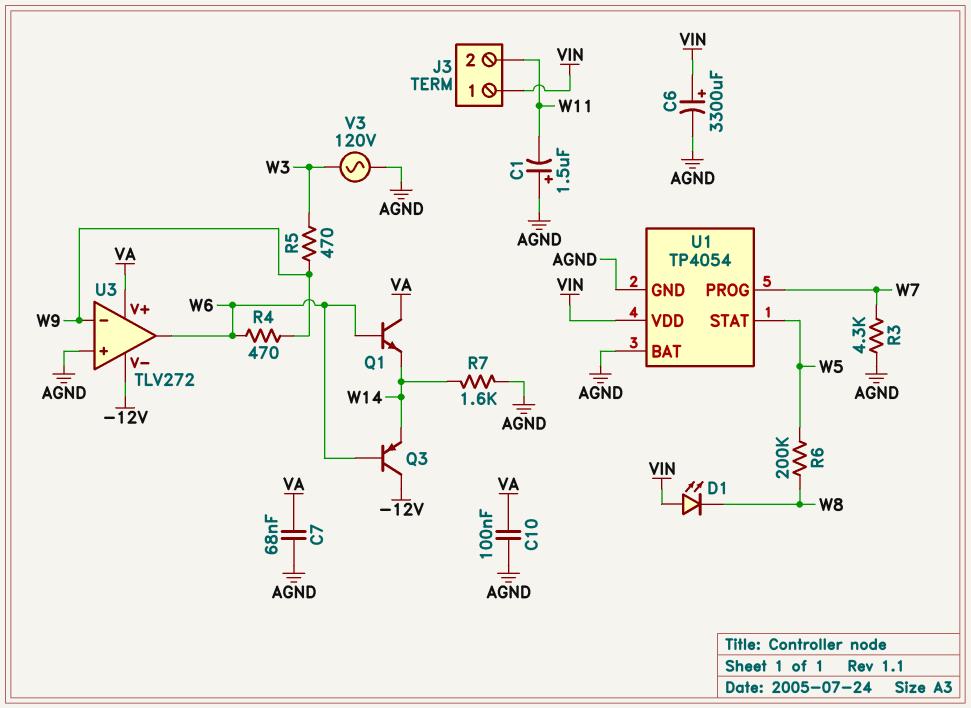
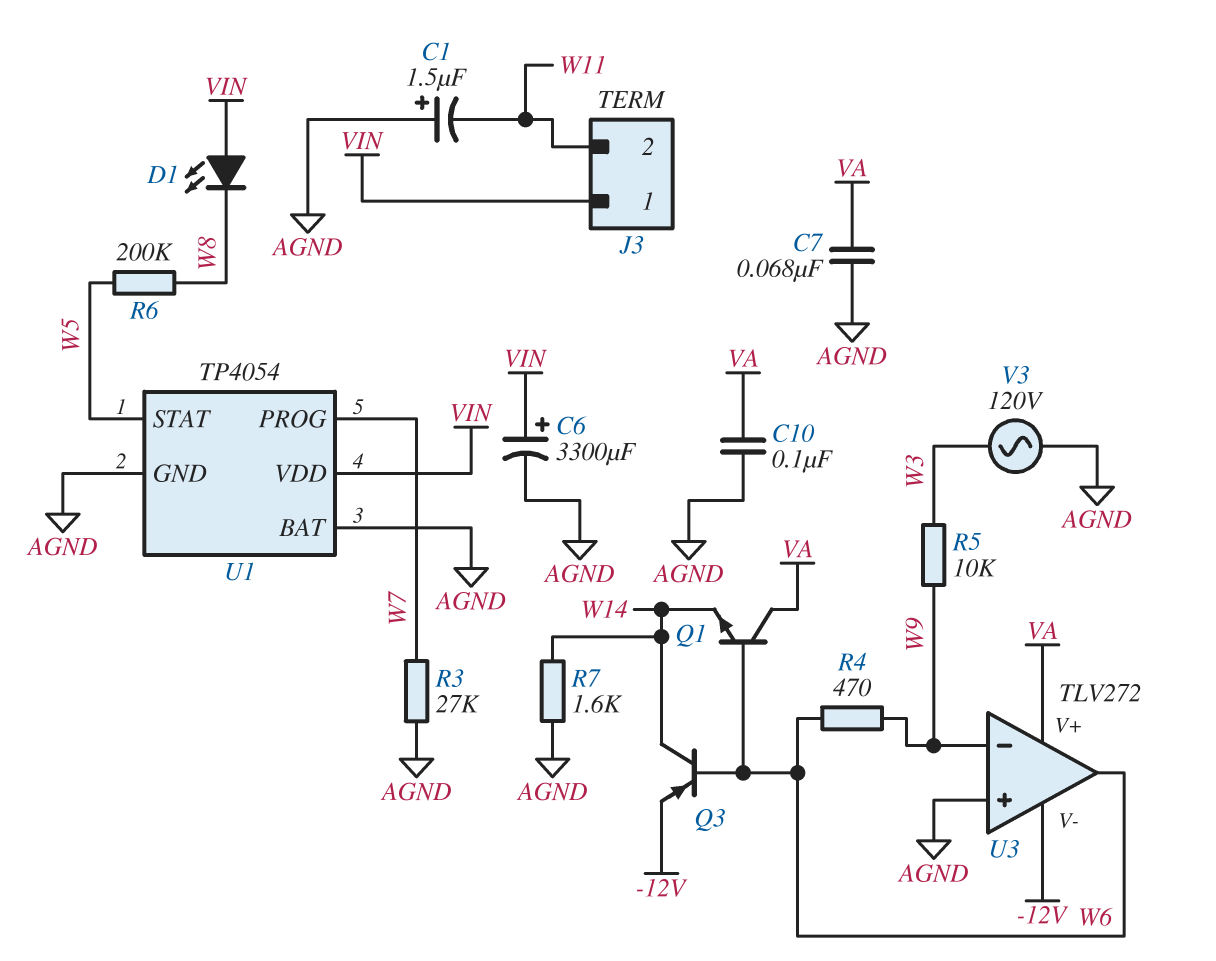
Q3: PNP (B W6, C -12V, E W14) -> PNP (B W6, C W14, E -12V)
R3: 4.3k (AGND, W7) -> 27k (AGND, W7)
R5: 470 (W3, W9) -> 10k (W3, W9)

